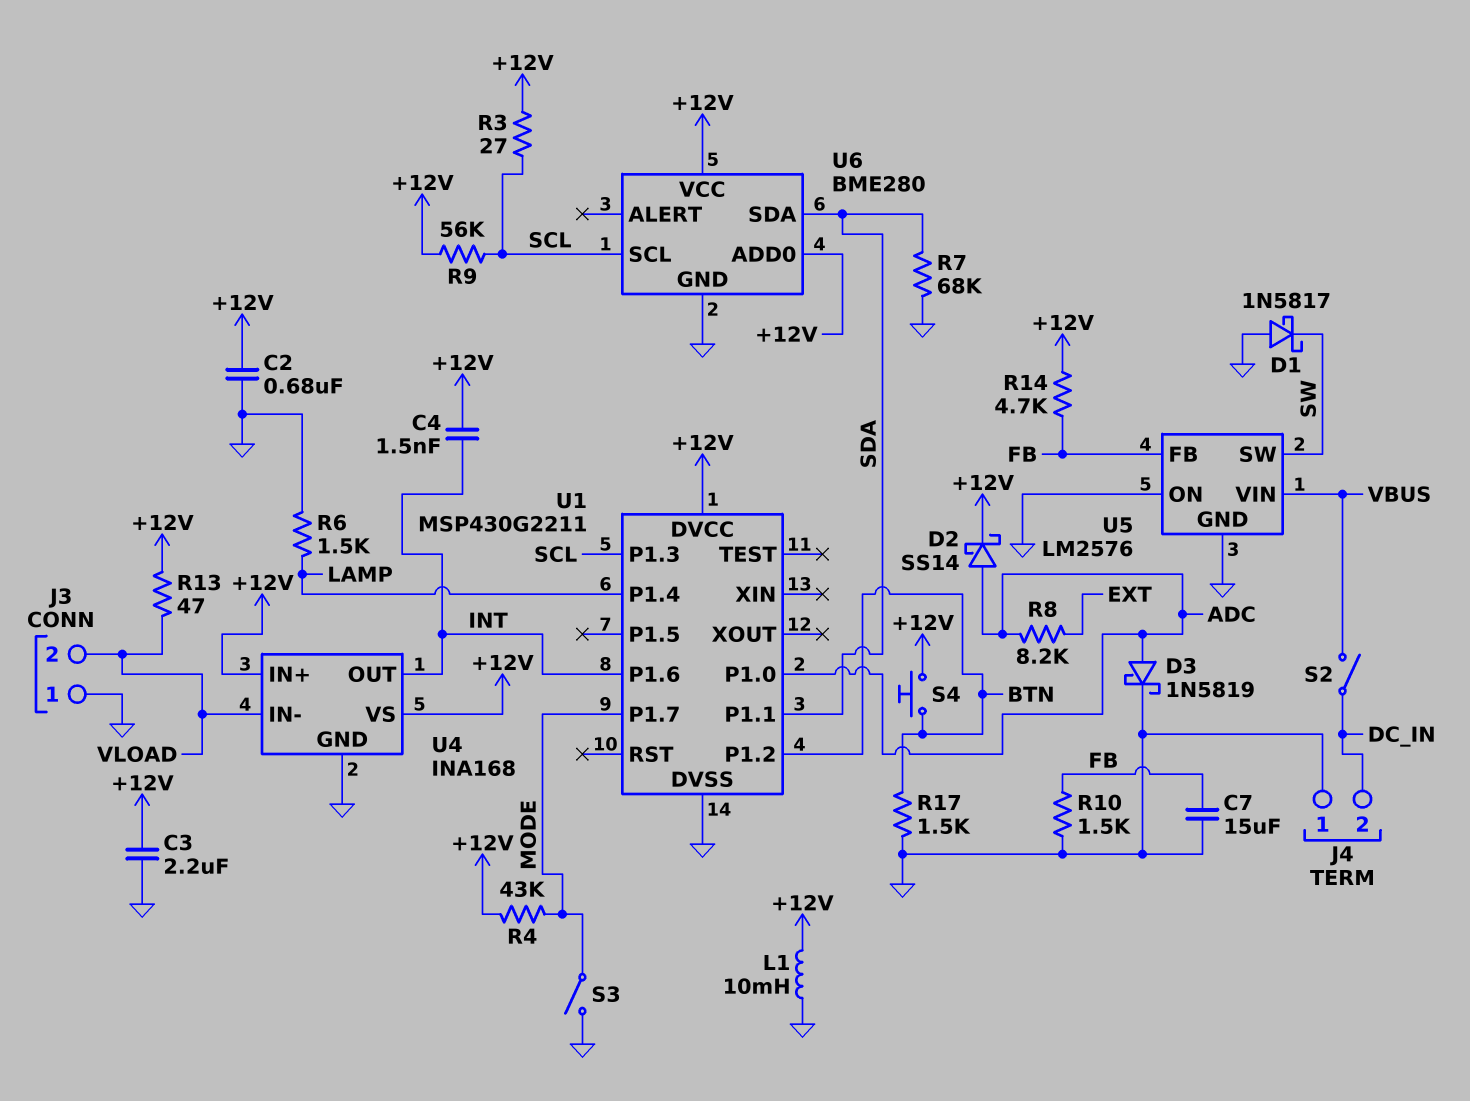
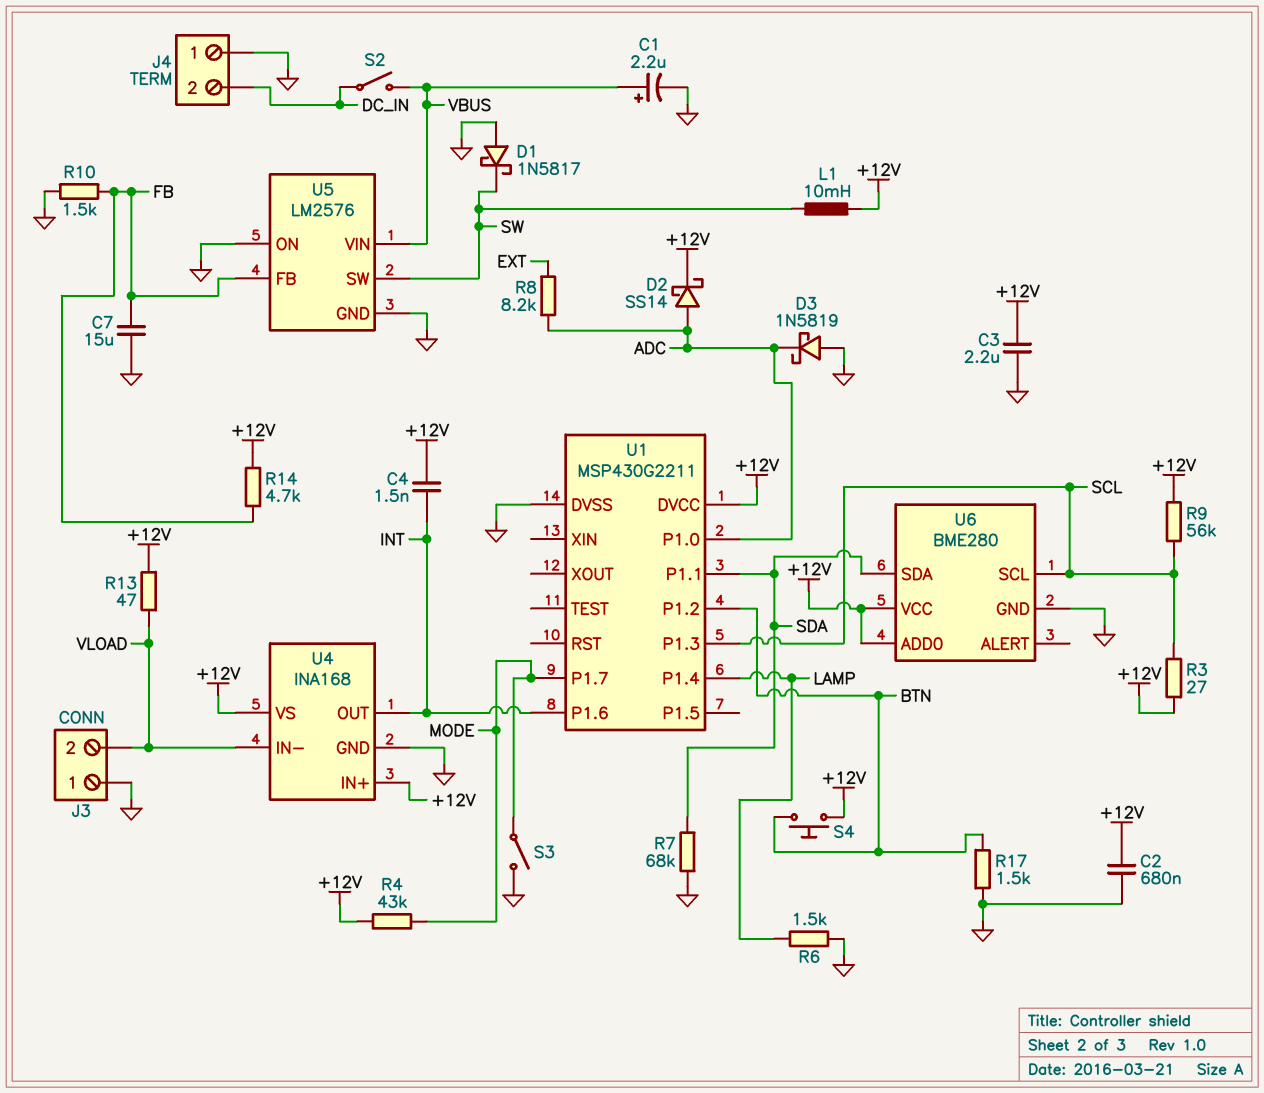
C1: none -> 2.2uF (plus VBUS, minus GND)
D3: schottky 1N5819 (A ADC, K GND) -> schottky 1N5819 (A GND, K ADC)
L1: 10mH (+12V, GND) -> 10mH (+12V, SW)

